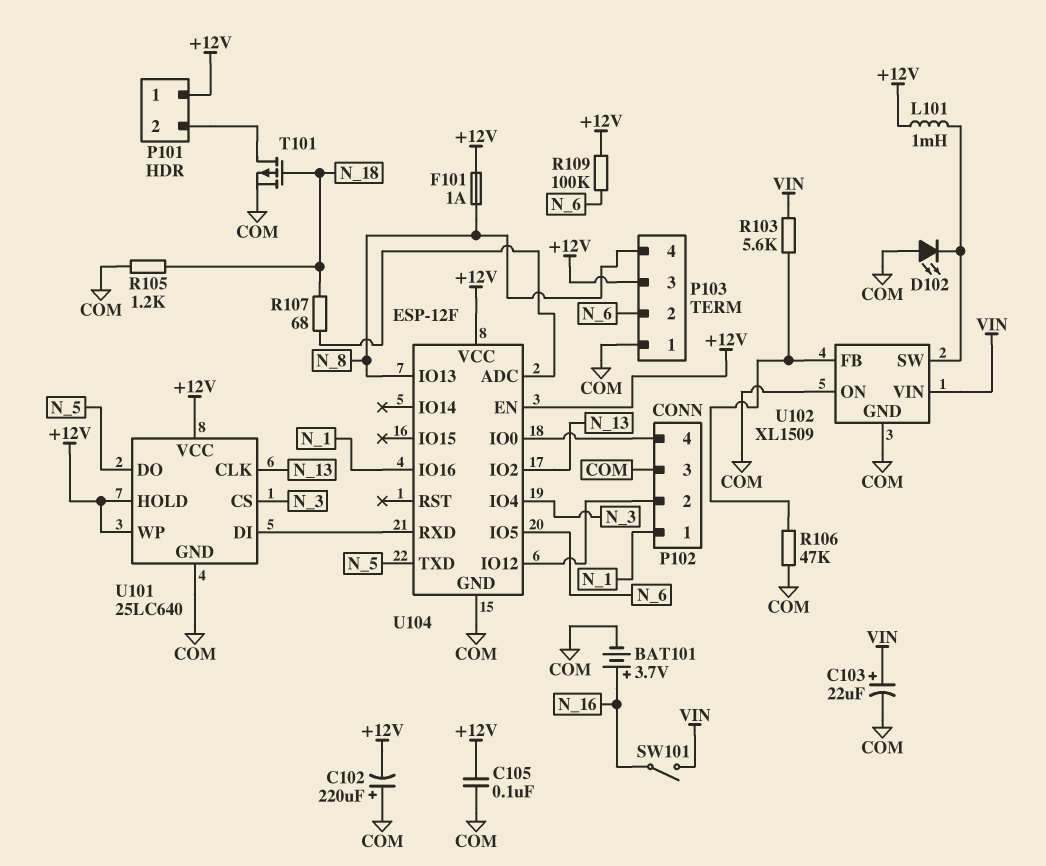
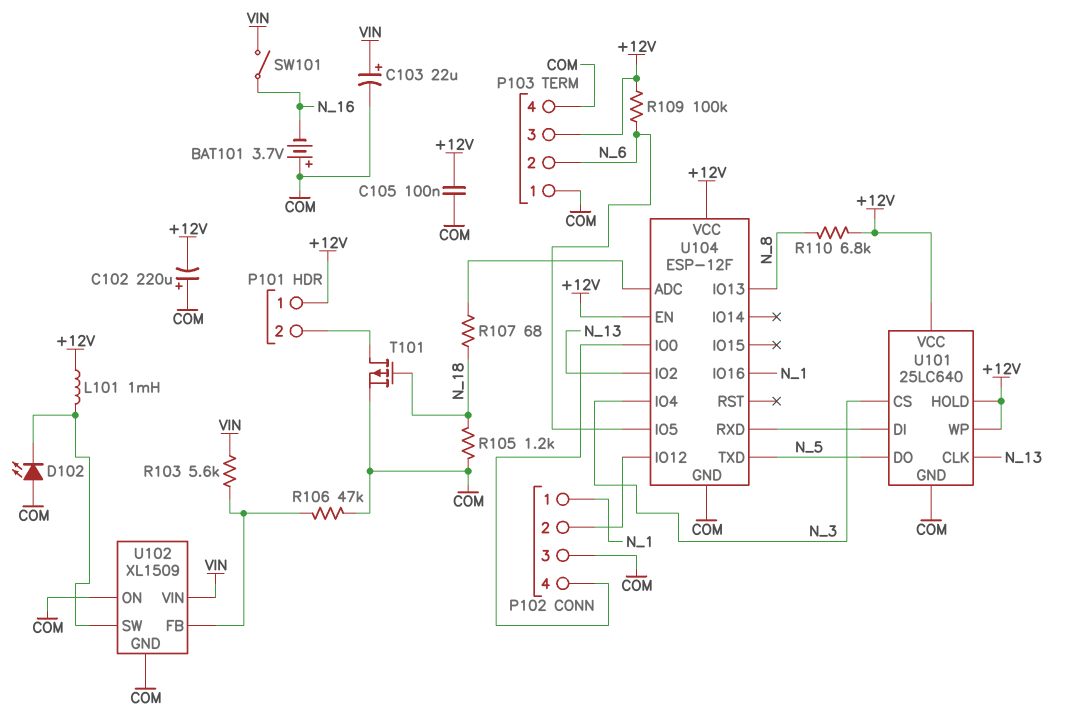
BAT101: 3.7V (plus N_16, minus COM) -> 3.7V (plus COM, minus N_16)
F101: 1A (+12V, N_8) -> none
P103 pin 4: N_8 -> COM
R110: none -> 6.8k (+12V, N_8)

